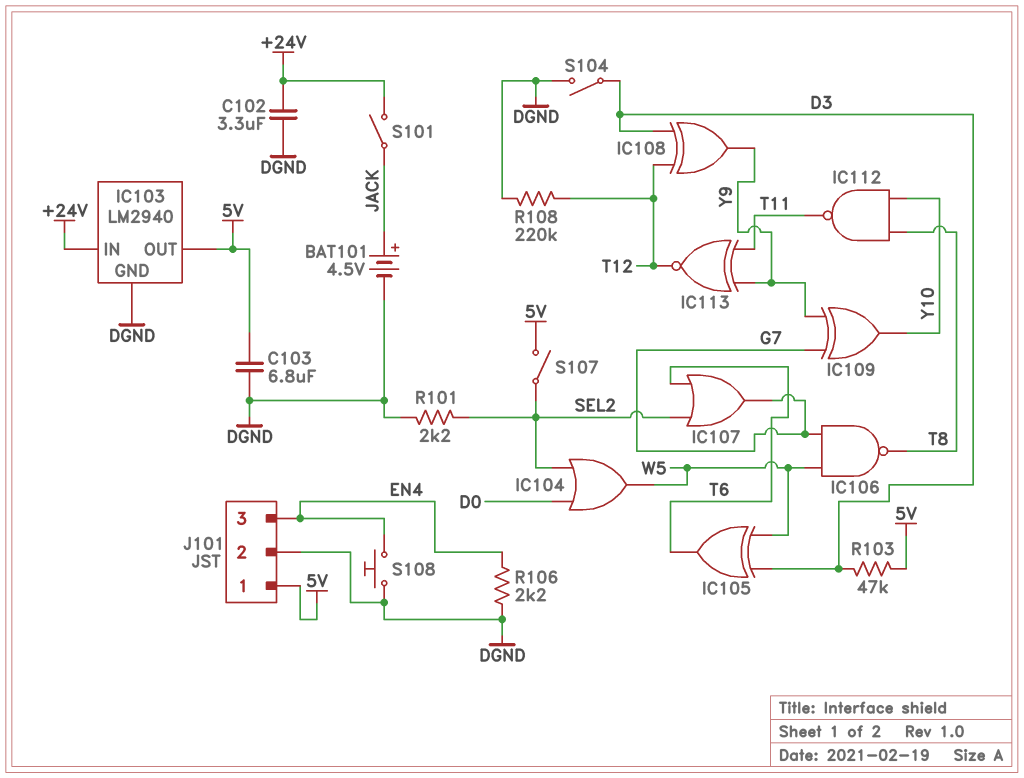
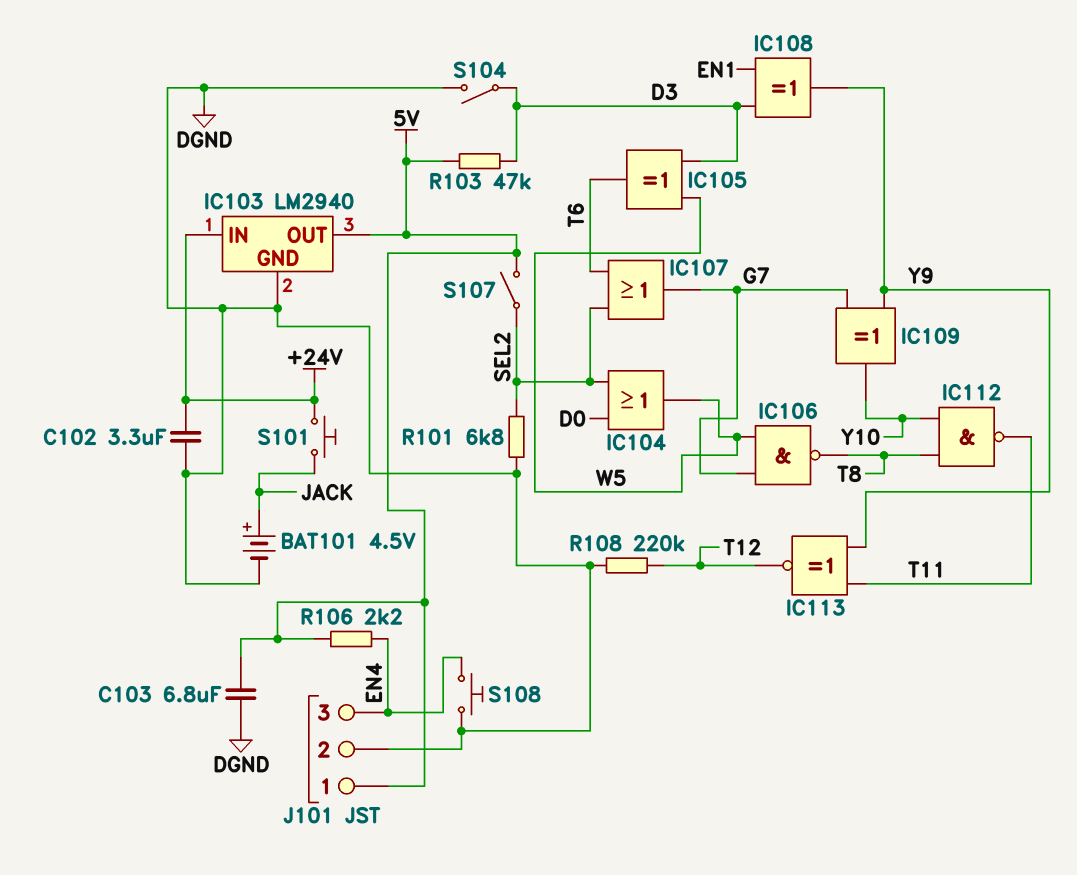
IC108: XOR (in D3, in T12, out Y9) -> XOR (in D3, in EN1, out Y9)
R101: 2.2k (DGND, SEL2) -> 6.8k (DGND, SEL2)
R106: 2.2k (DGND, EN4) -> 2.2k (5V, EN4)
S101: switch (+24V, JACK) -> button (+24V, JACK)

